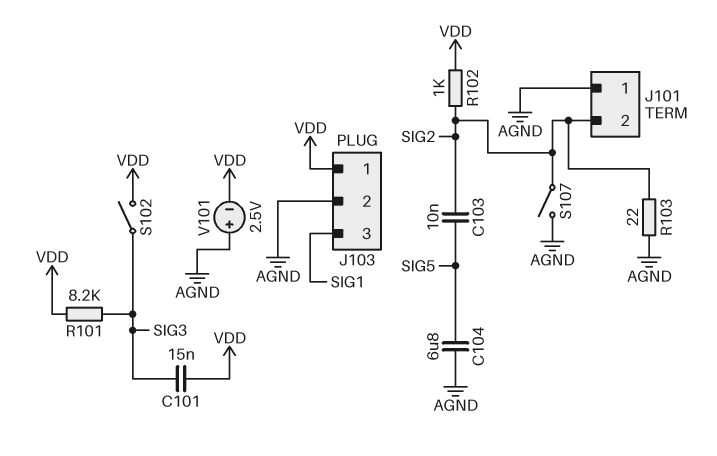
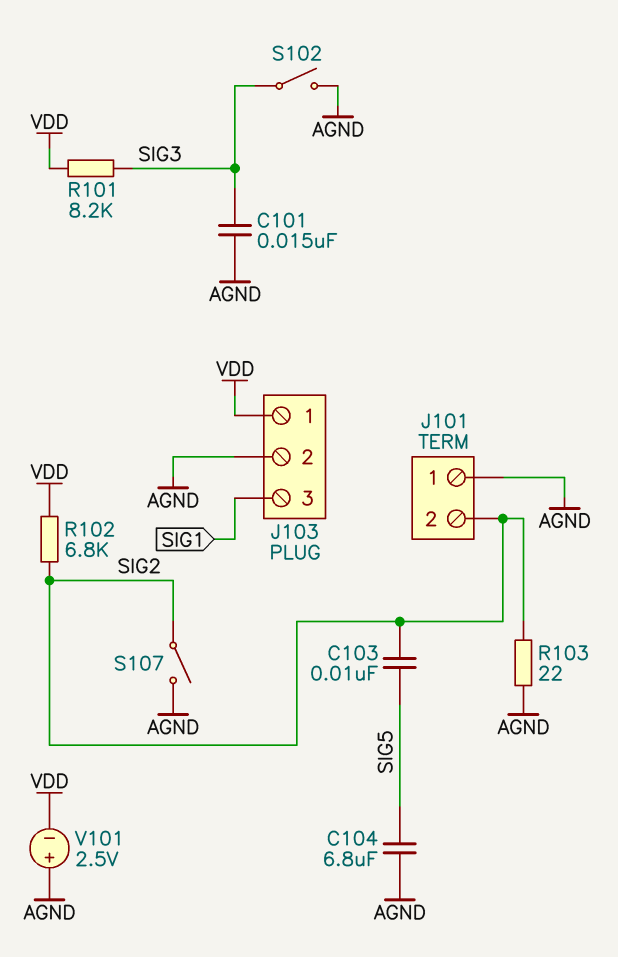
C101: 15nF (SIG3, VDD) -> 15nF (AGND, SIG3)
R102: 1k (SIG2, VDD) -> 6.8k (SIG2, VDD)
S102: switch (SIG3, VDD) -> switch (AGND, SIG3)

